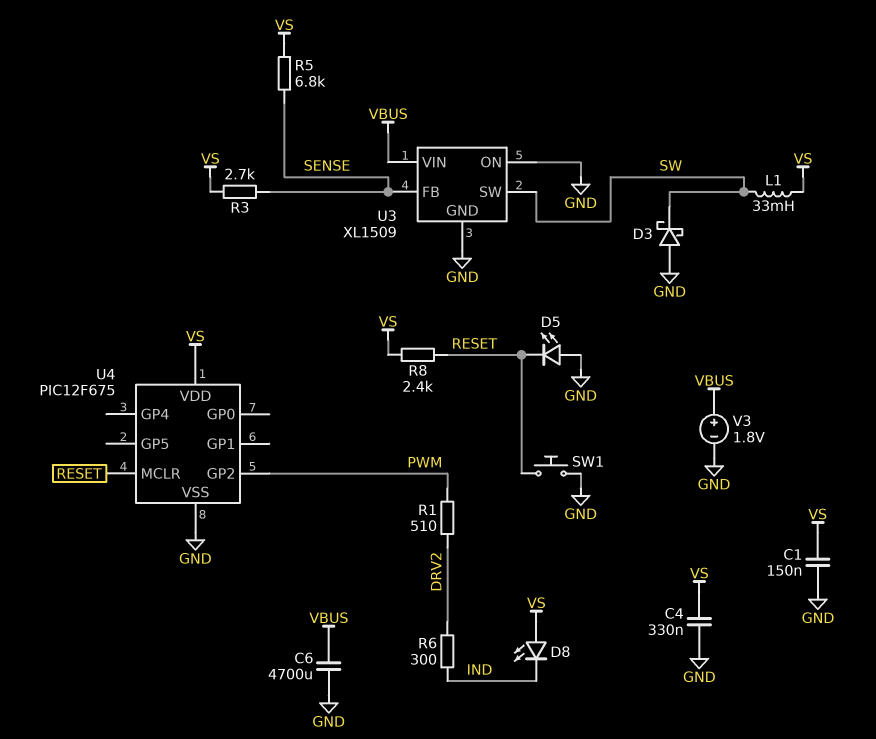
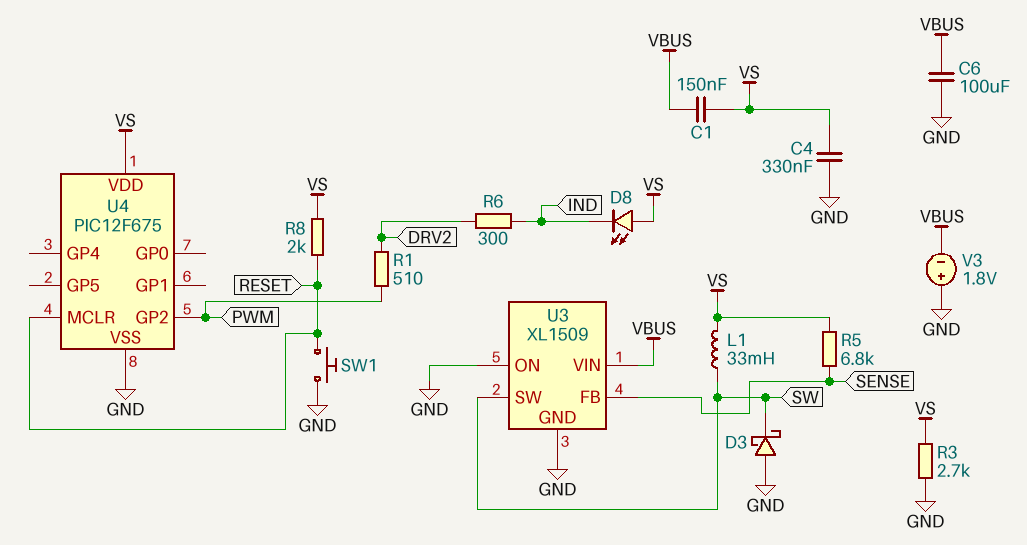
C1: 150nF (GND, VS) -> 150nF (VBUS, VS)
C6: 4700uF (GND, VBUS) -> 100uF (GND, VBUS)
D5: LED (A GND, K RESET) -> none
R3: 2.7k (SENSE, VS) -> 2.7k (GND, VS)
R8: 2.4k (RESET, VS) -> 2k (RESET, VS)
V3: 1.8V (plus VBUS, minus GND) -> 1.8V (plus GND, minus VBUS)

